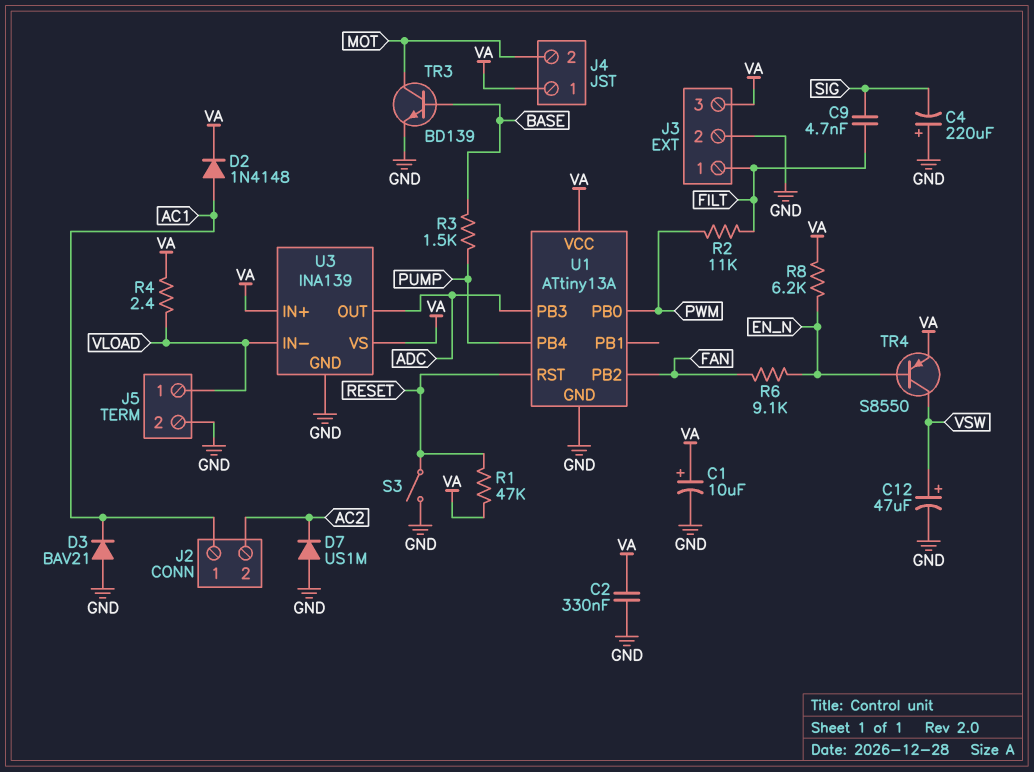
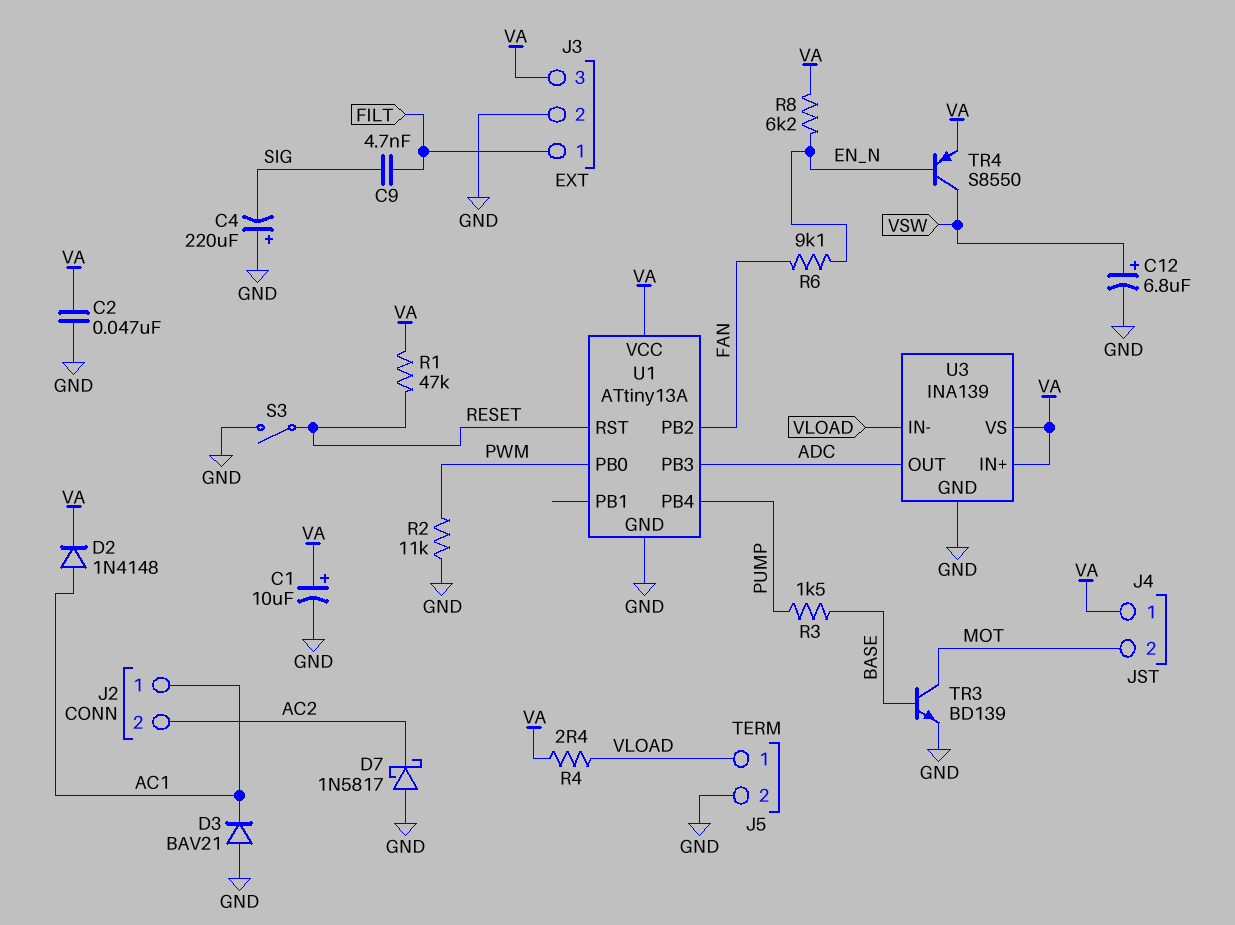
C2: 330nF (GND, VA) -> 47nF (GND, VA)
C12: 47uF (plus VSW, minus GND) -> 6.8uF (plus VSW, minus GND)
D7: diode US1M (A GND, K AC2) -> schottky 1N5817 (A GND, K AC2)
R2: 11k (FILT, PWM) -> 11k (GND, PWM)

